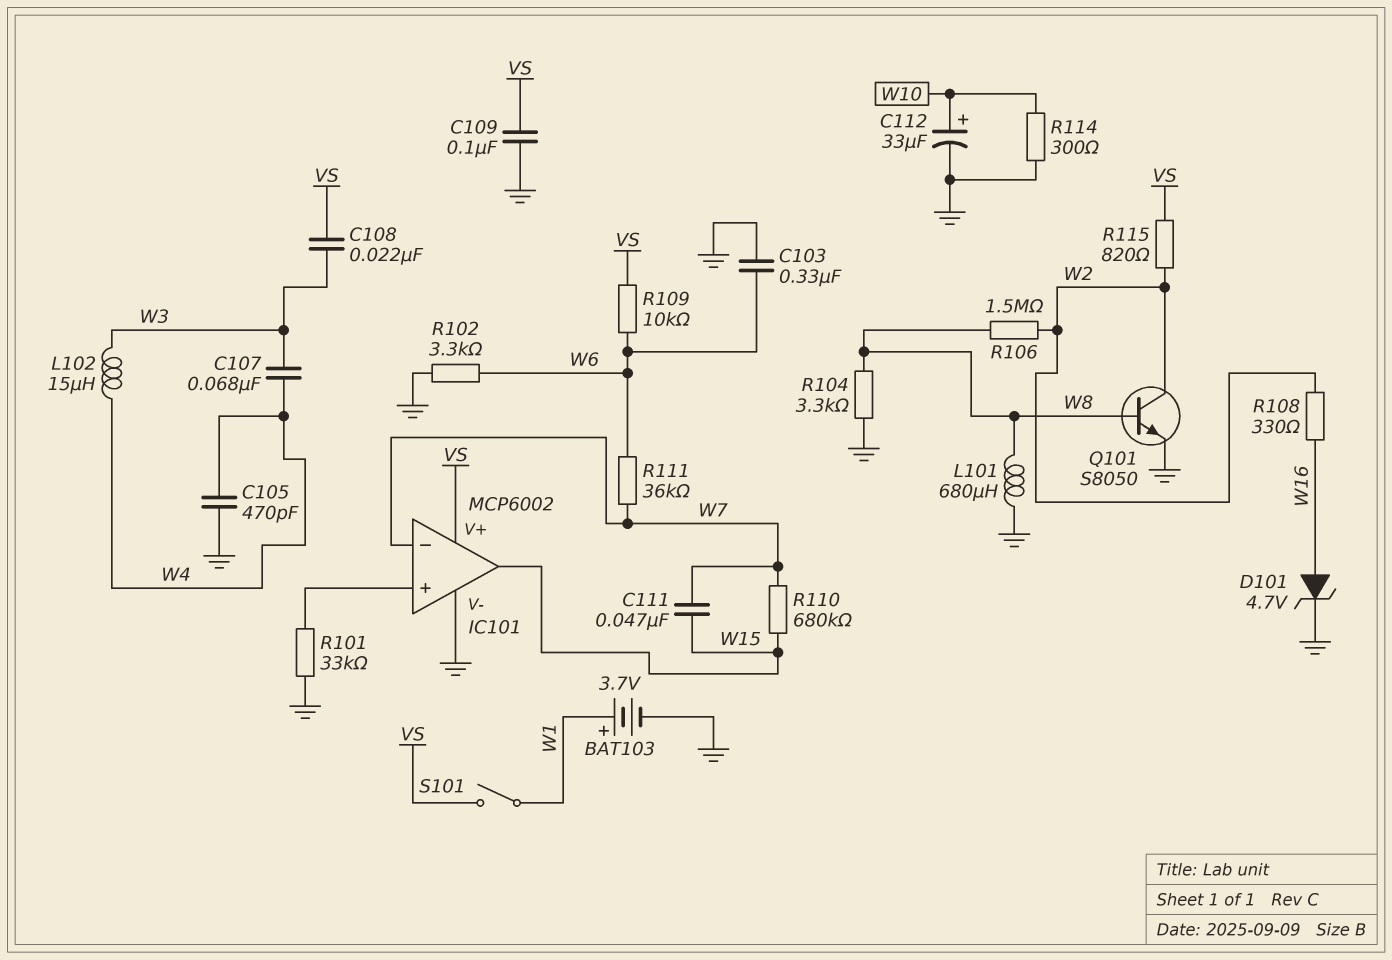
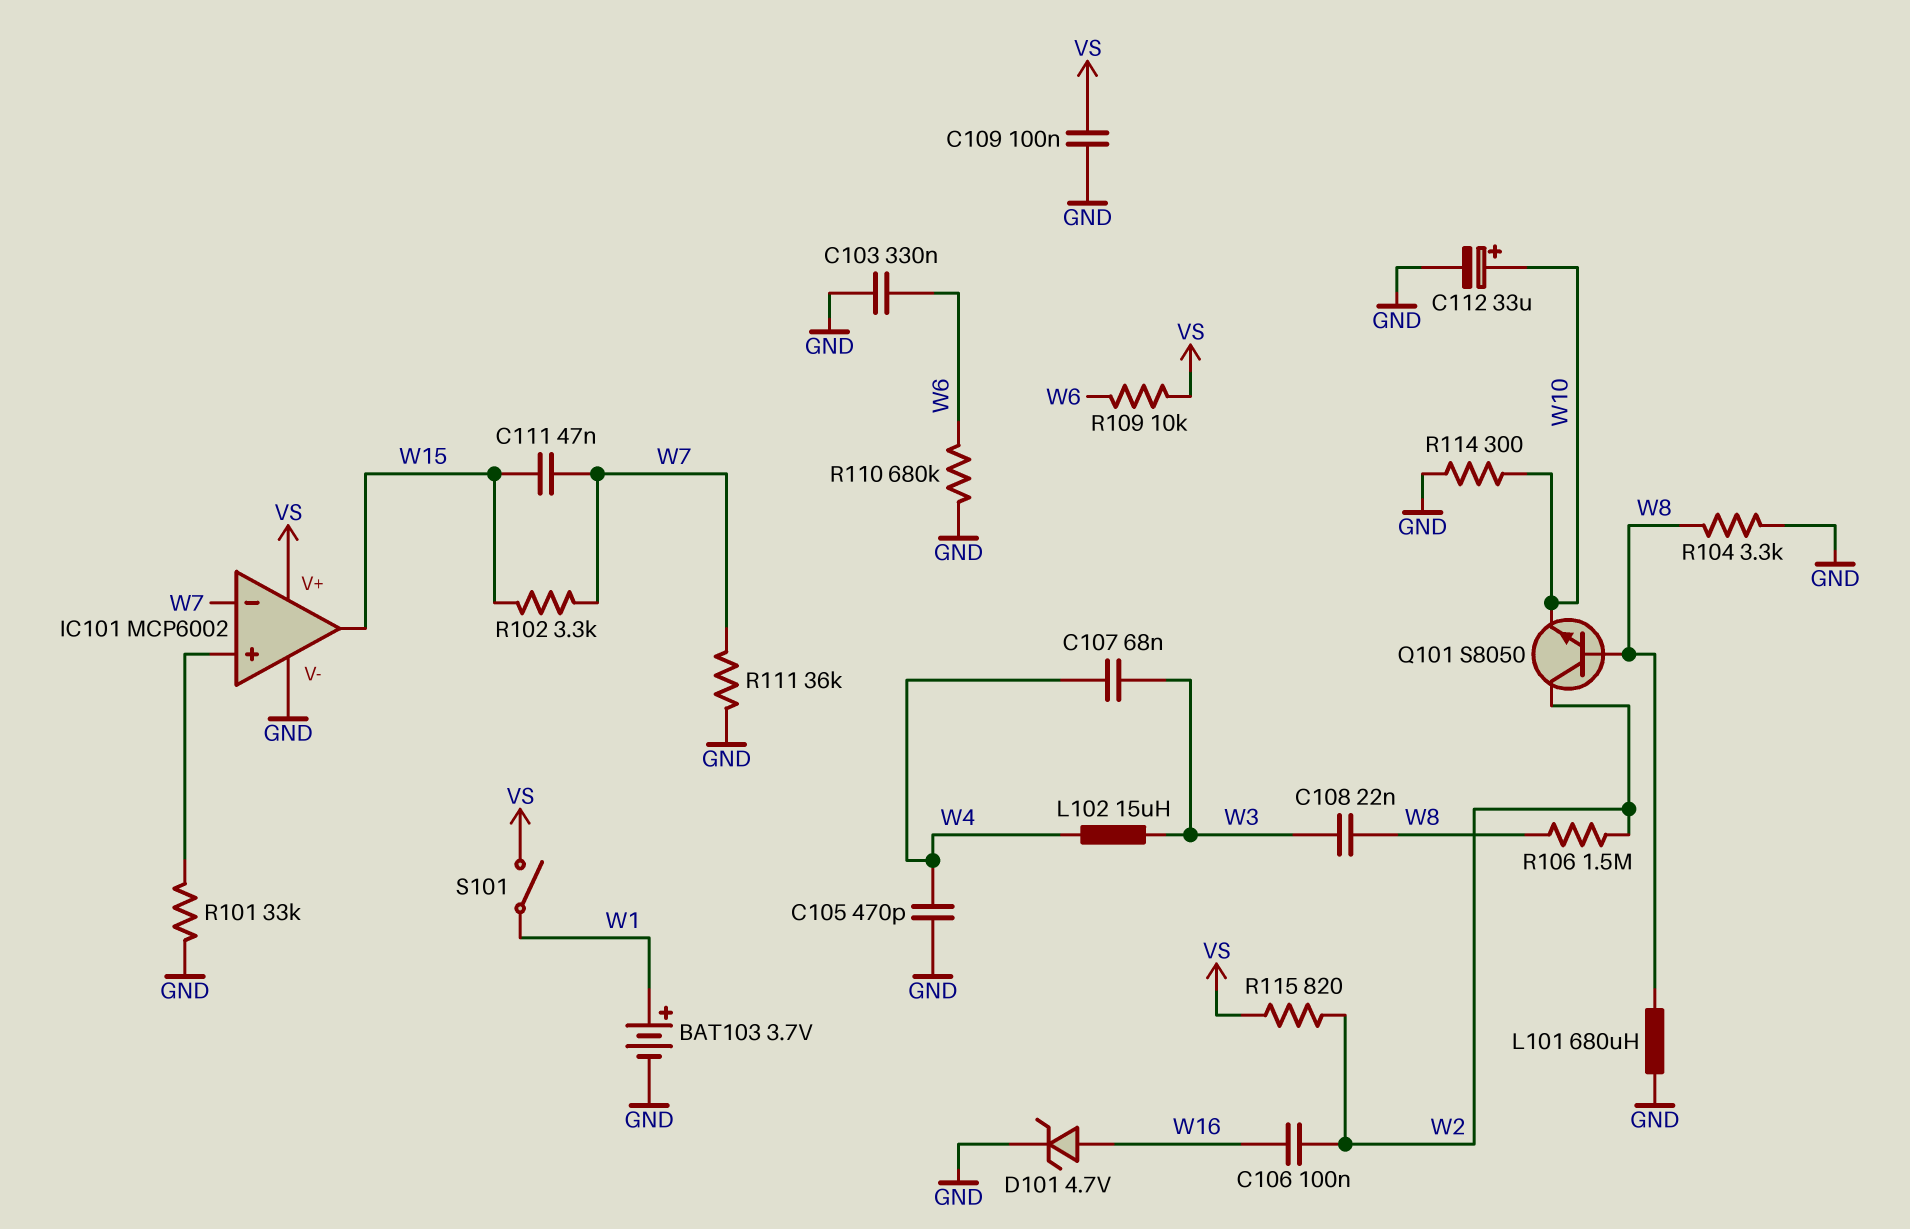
C106: none -> 100nF (W2, W16)
C108: 22nF (VS, W3) -> 22nF (W3, W8)
Q101: NPN S8050 (B W8, C W2, E GND) -> NPN S8050 (B W8, C W2, E W10)
R102: 3.3k (GND, W6) -> 3.3k (W7, W15)
R108: 330 (W2, W16) -> none
R110: 680k (W7, W15) -> 680k (GND, W6)
R111: 36k (W6, W7) -> 36k (GND, W7)

